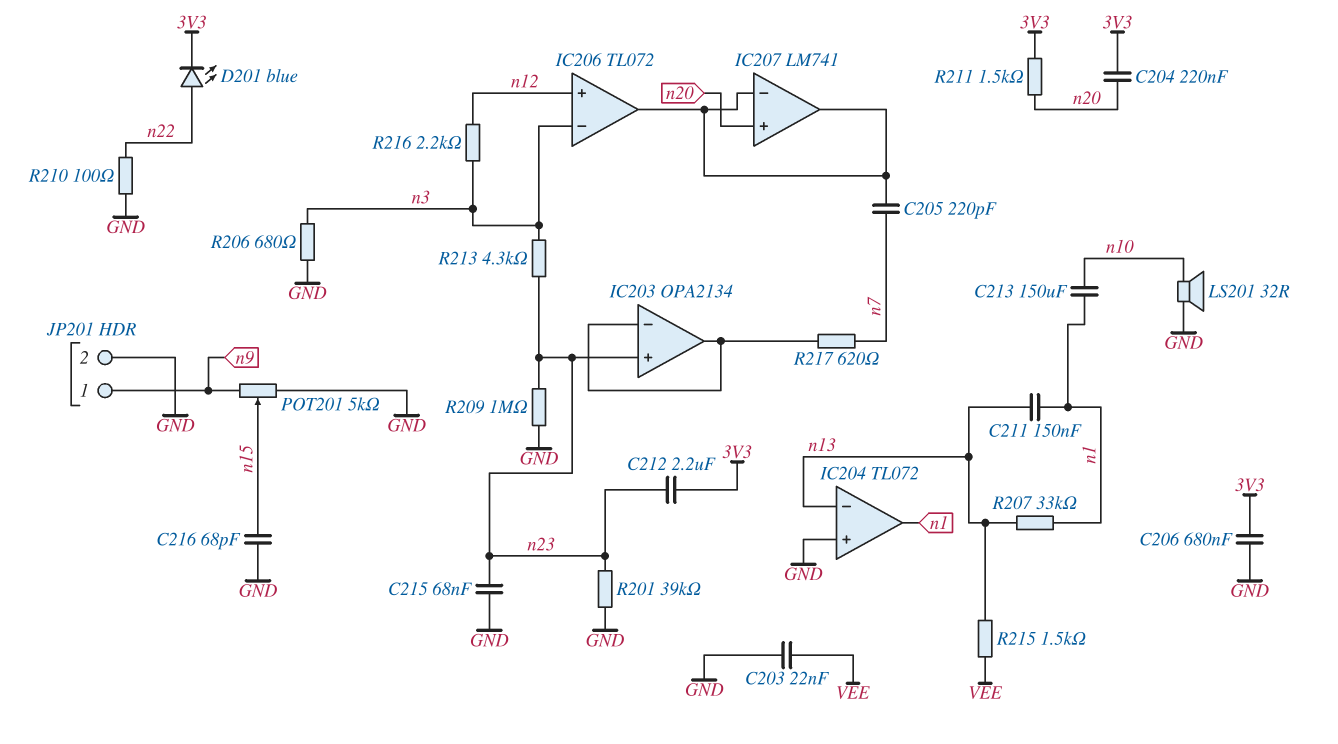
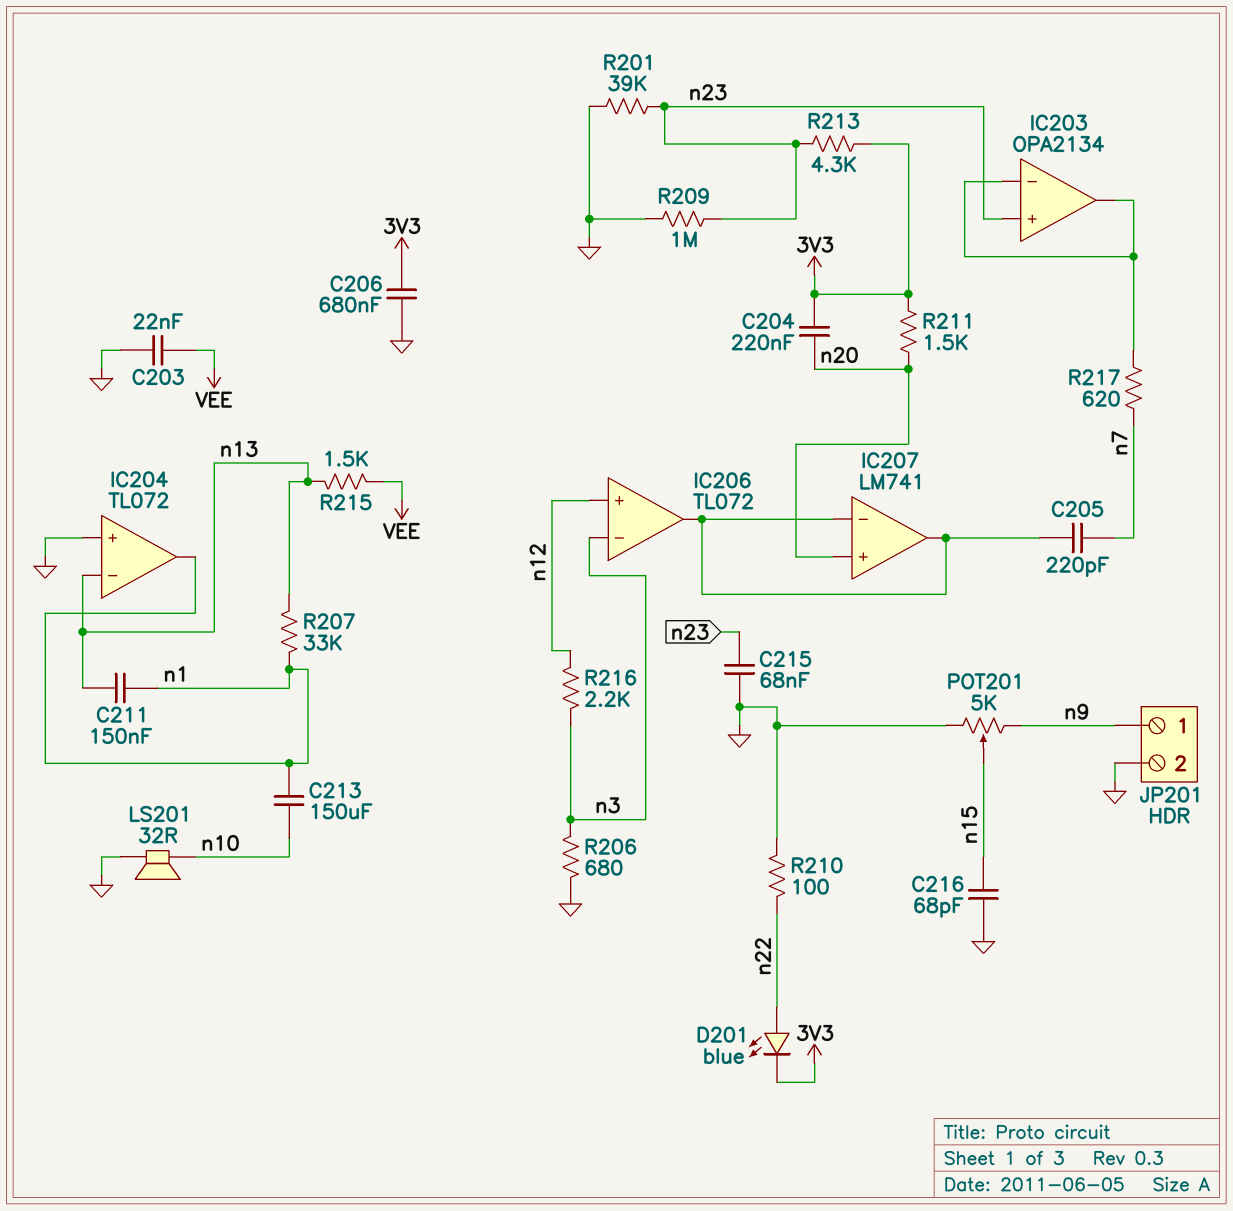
C212: 2.2uF (3V3, n23) -> none
R213: 4.3k (n3, n23) -> 4.3k (3V3, n23)

